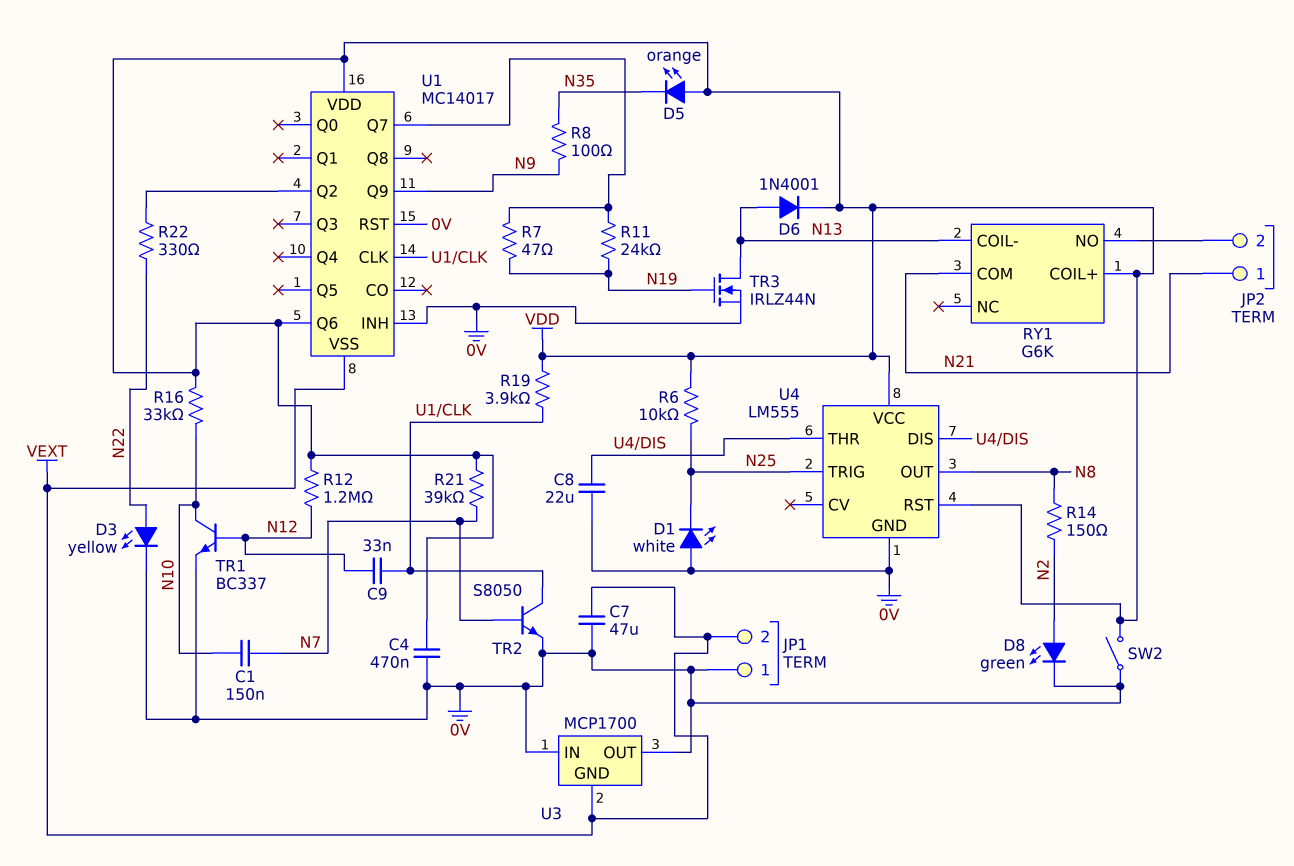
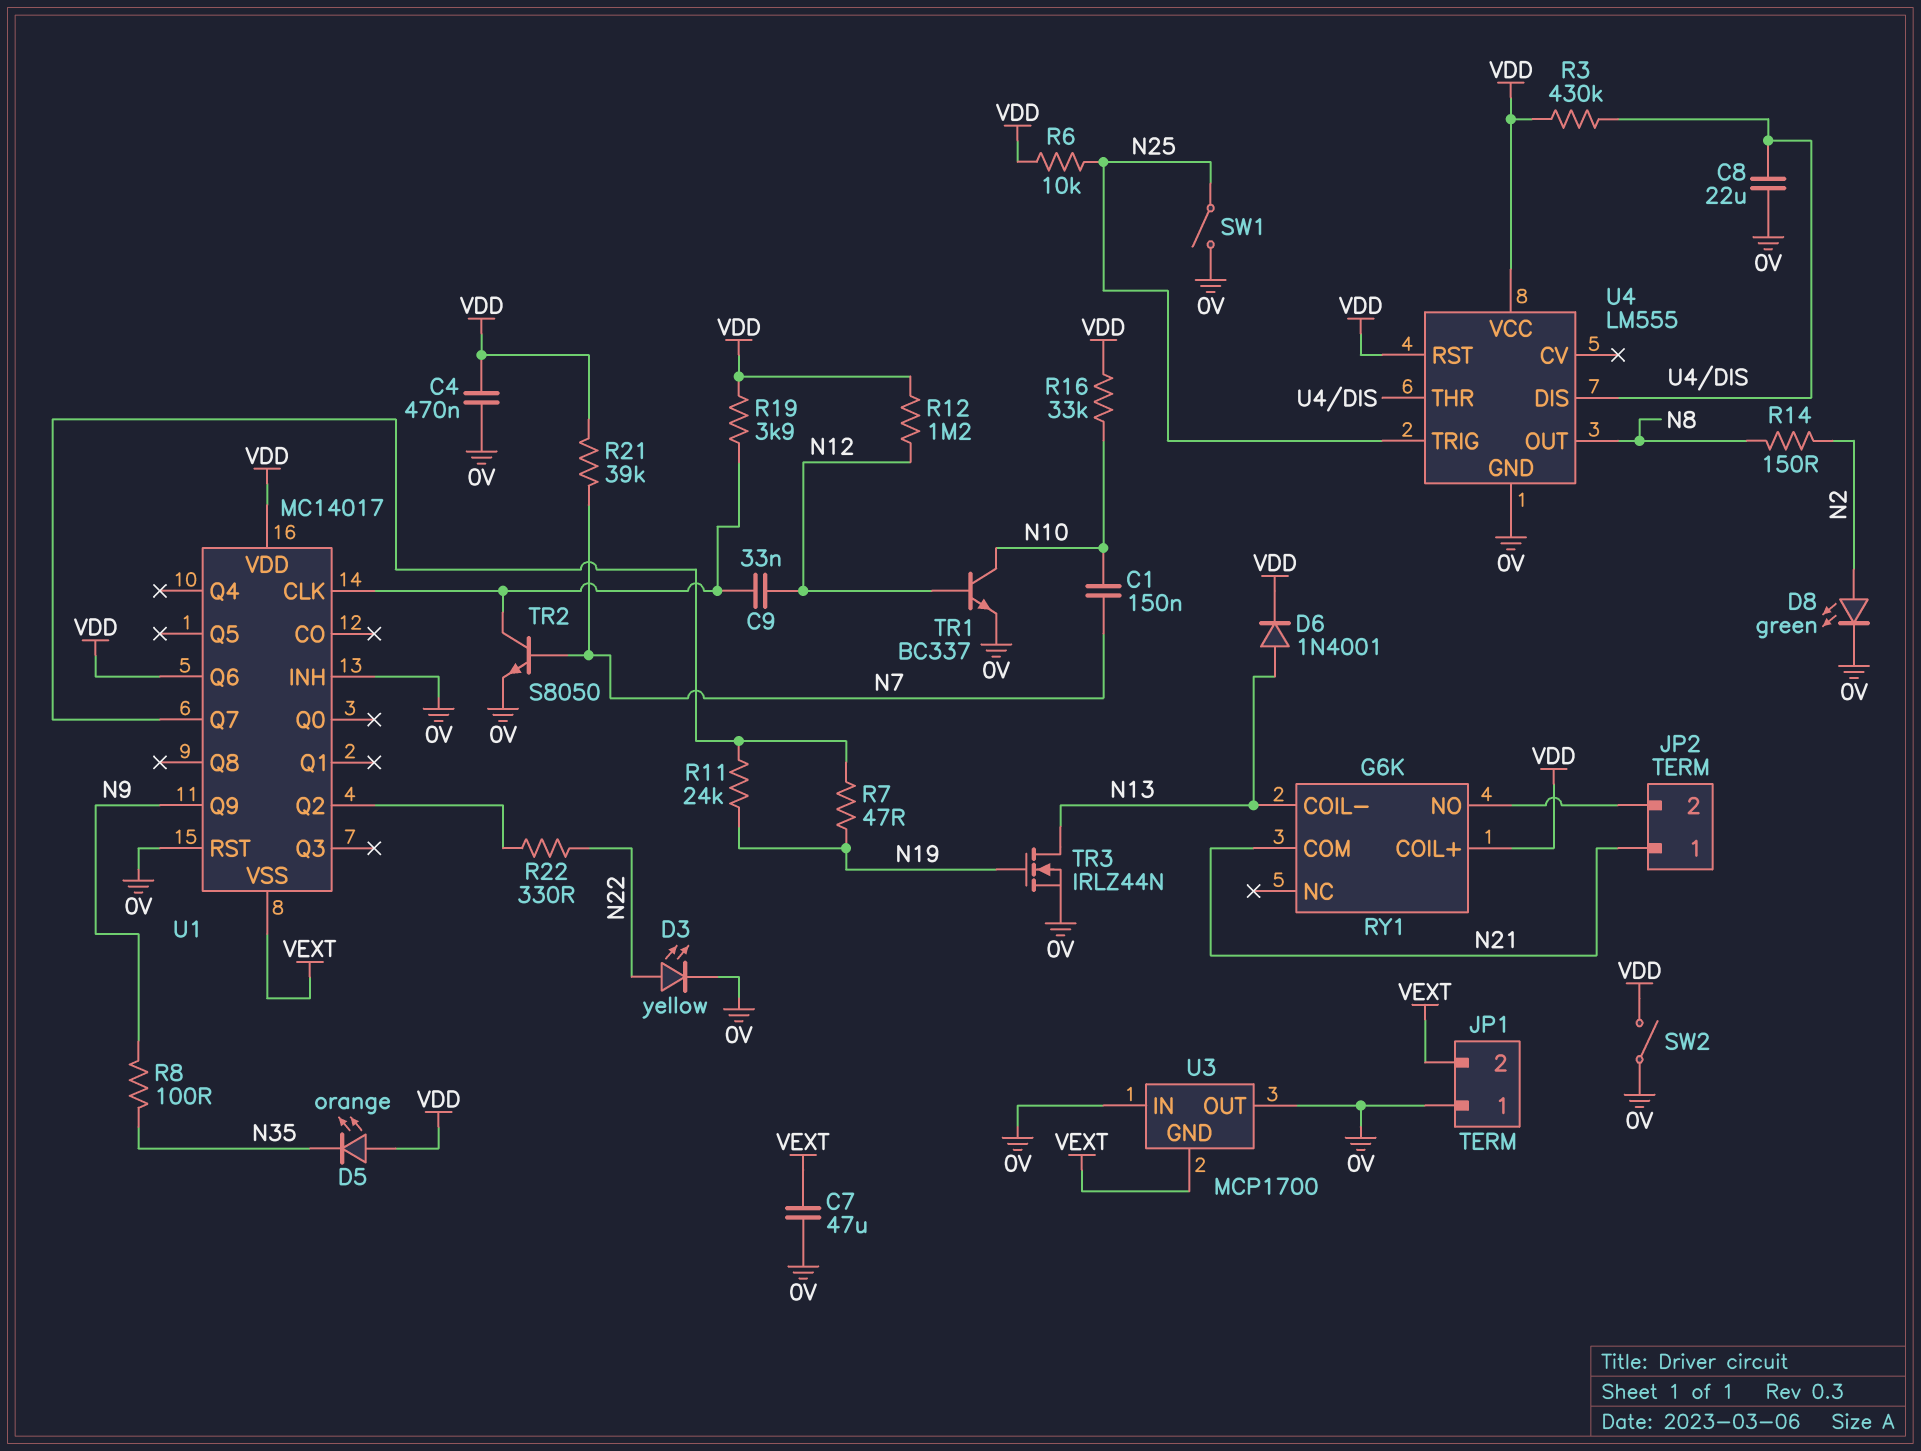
D1: LED white (A 0V, K N25) -> none
R3: none -> 430k (U4/DIS, VDD)
SW1: none -> switch (0V, N25)

